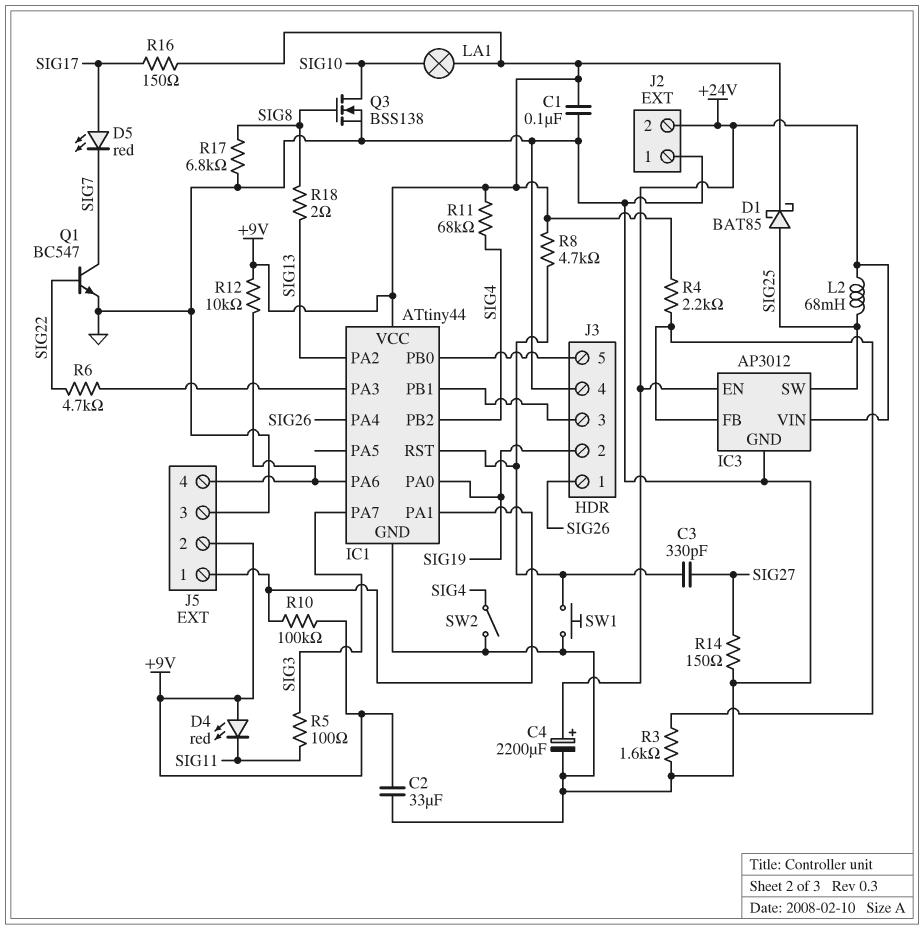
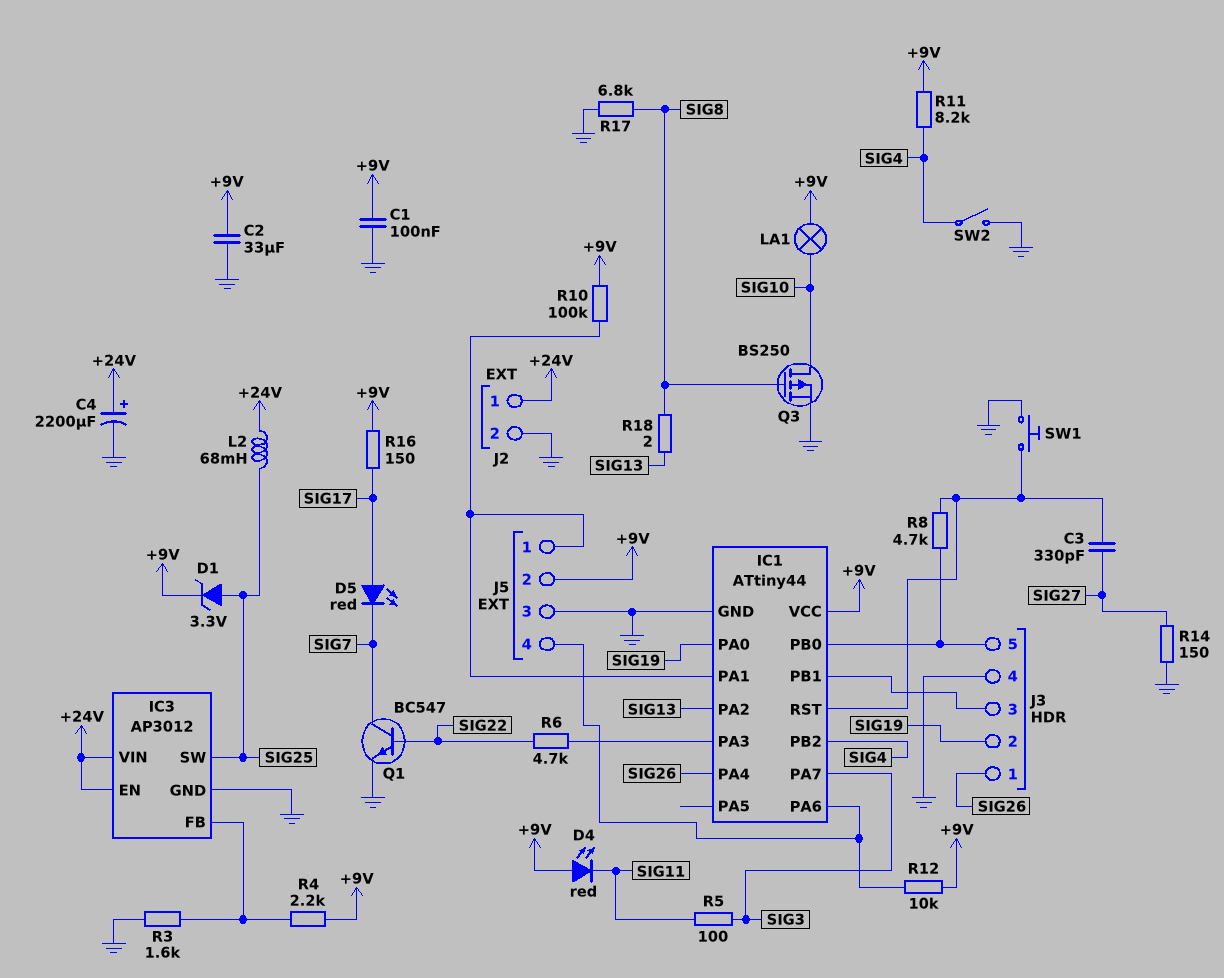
D1: schottky BAT85 (A SIG25, K +9V) -> zener 3.3V (A SIG25, K +9V)
J2 pin 1: GND -> +24V
J2 pin 2: +24V -> GND
Q3: NMOS BSS138 (G SIG8, D SIG10, S GND) -> PMOS BS250 (G SIG8, D SIG10, S GND)
R8: 4.7k (+9V, IC1/RST) -> 4.7k (IC1/PB0, IC1/RST)
R11: 68k (+9V, SIG4) -> 8.2k (+9V, SIG4)

